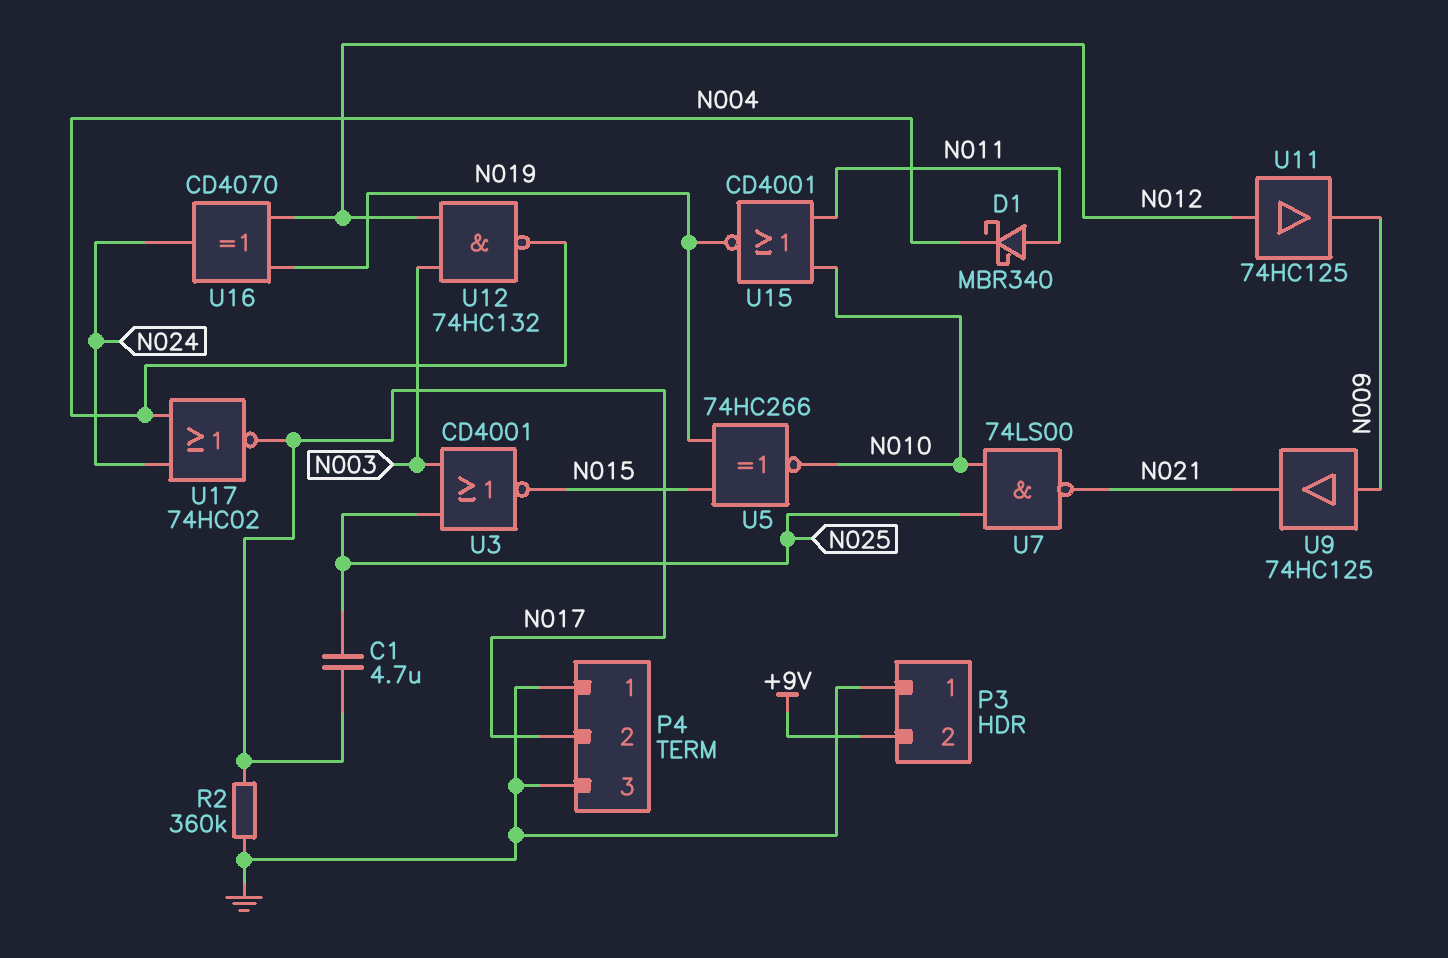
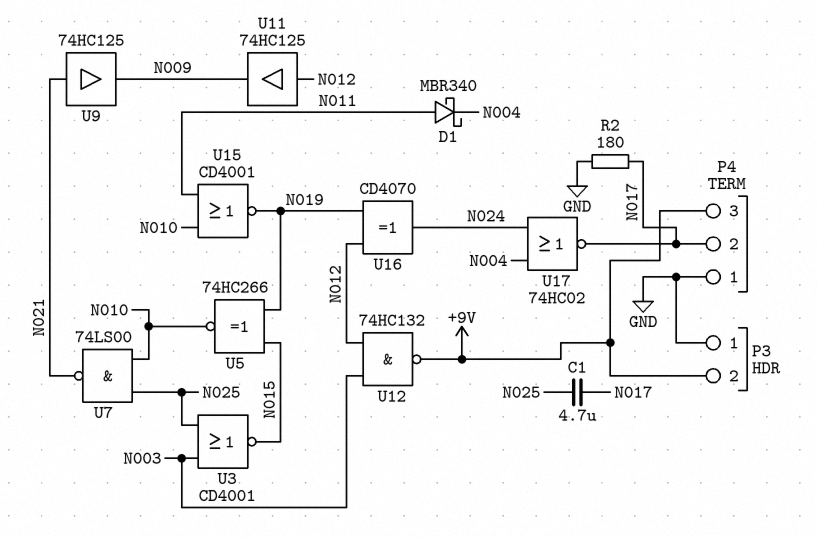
P4 pin 3: GND -> +9V
R2: 360k (GND, N017) -> 180 (GND, N017)
U9: buffer 74HC125 (in N009, out N021) -> buffer 74HC125 (in N021, out N009)
U12: NAND 74HC132 (in N003, in N012, out N004) -> NAND 74HC132 (in N003, in N012, out +9V)

